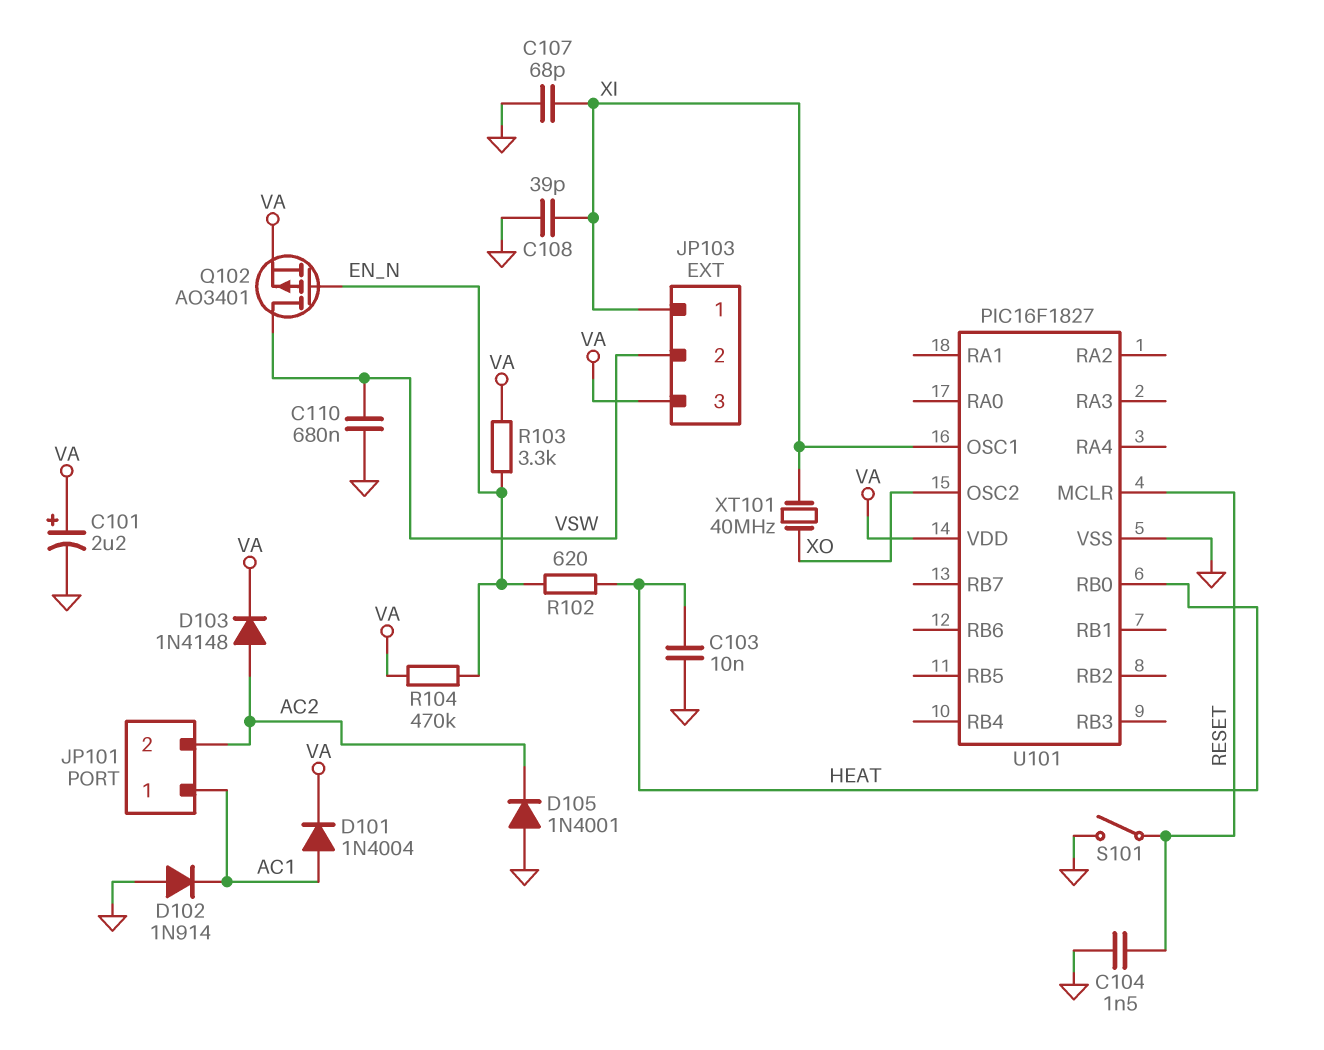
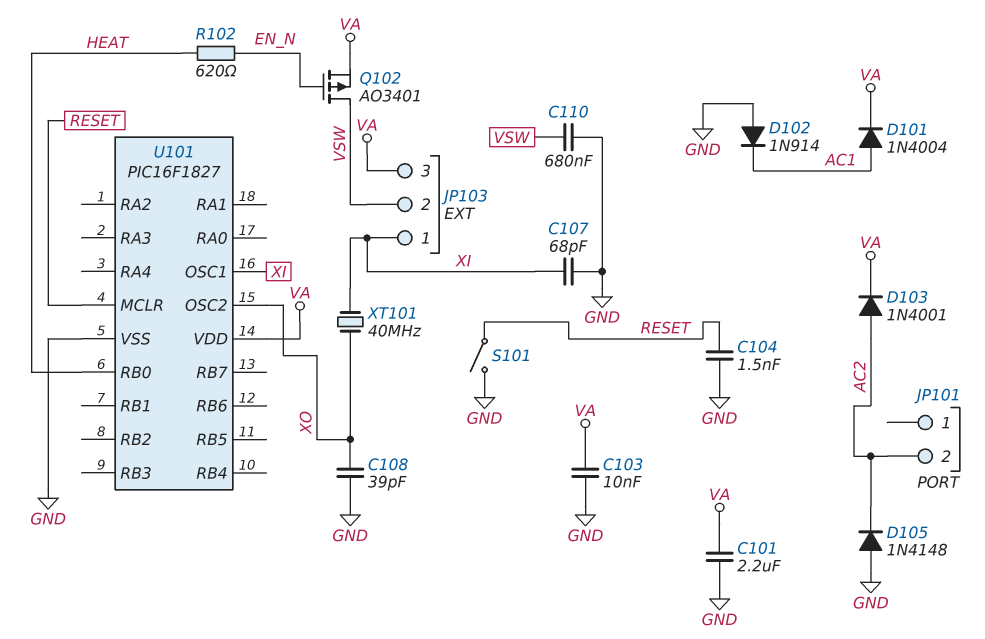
C101: 2.2uF (plus VA, minus GND) -> 2.2uF (GND, VA)
C103: 10nF (GND, HEAT) -> 10nF (GND, VA)
C108: 39pF (GND, XI) -> 39pF (GND, XO)
D103: diode 1N4148 (A AC2, K VA) -> diode 1N4001 (A AC2, K VA)
D105: diode 1N4001 (A GND, K AC2) -> diode 1N4148 (A GND, K AC2)
JP101 pin 1: AC1 -> none
R103: 3.3k (EN_N, VA) -> none
R104: 470k (EN_N, VA) -> none

